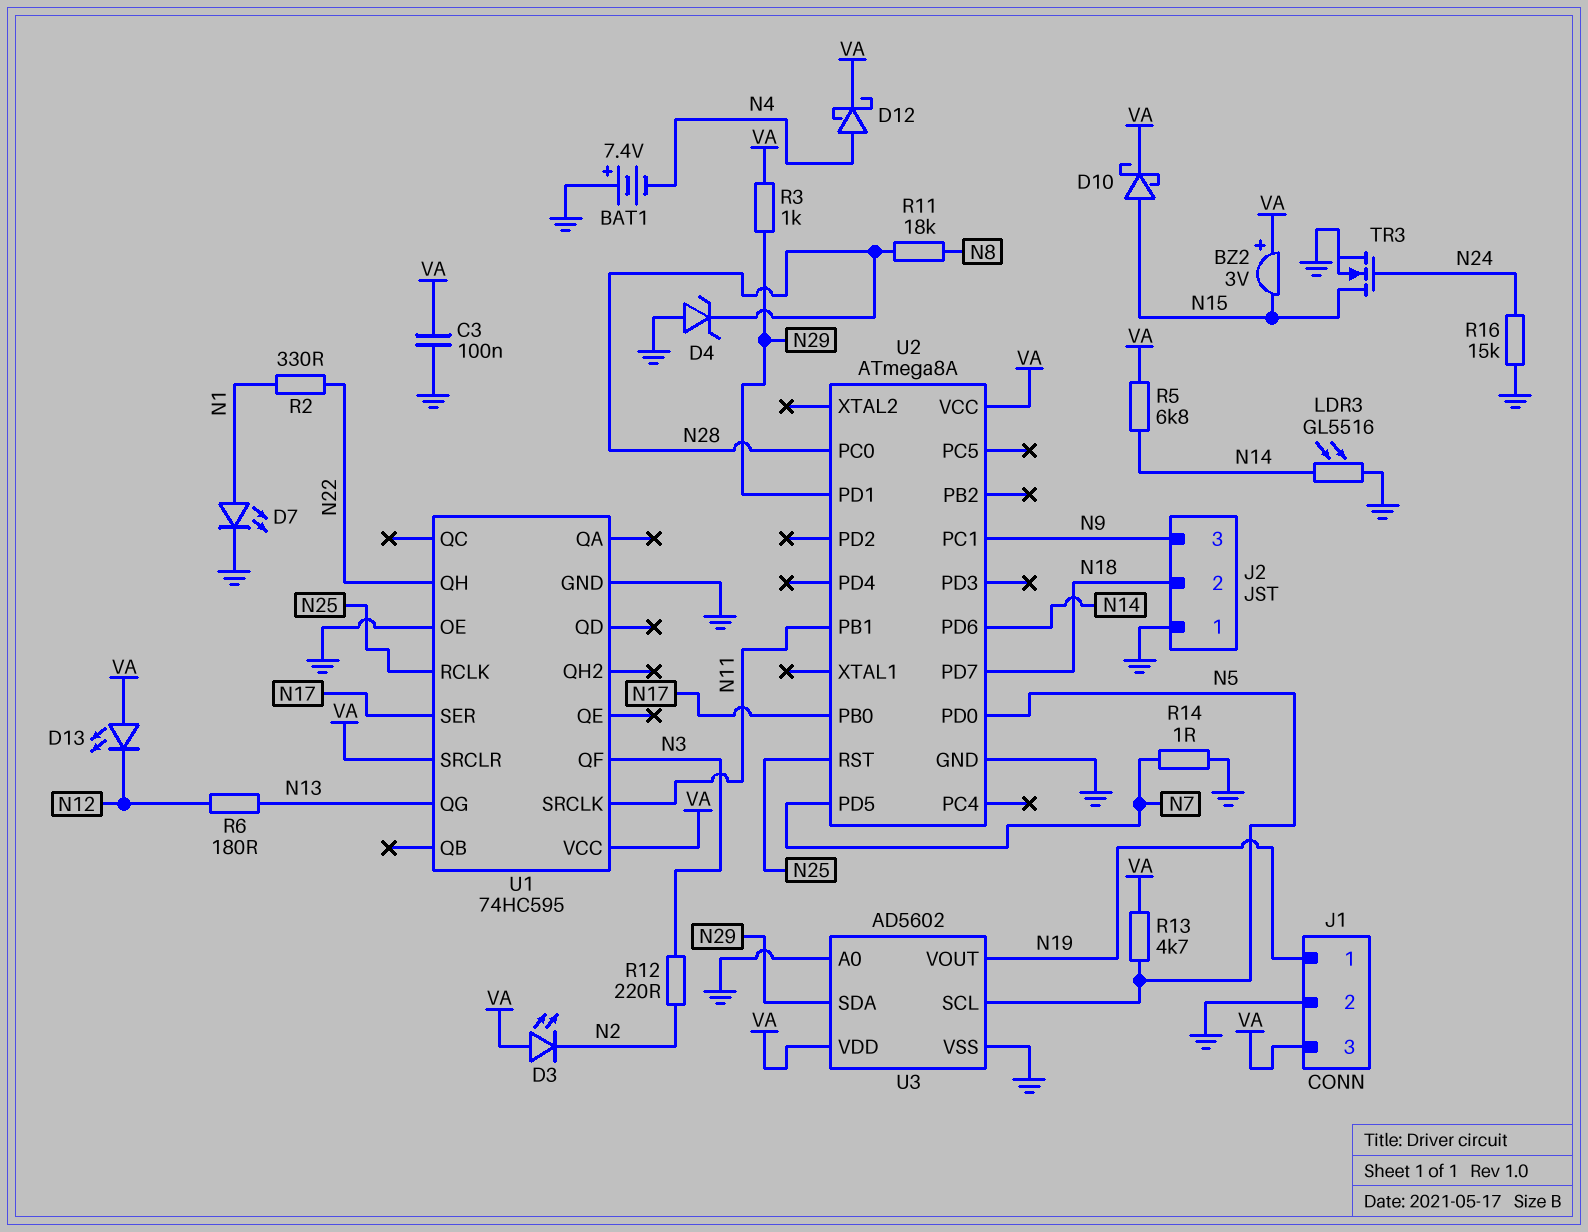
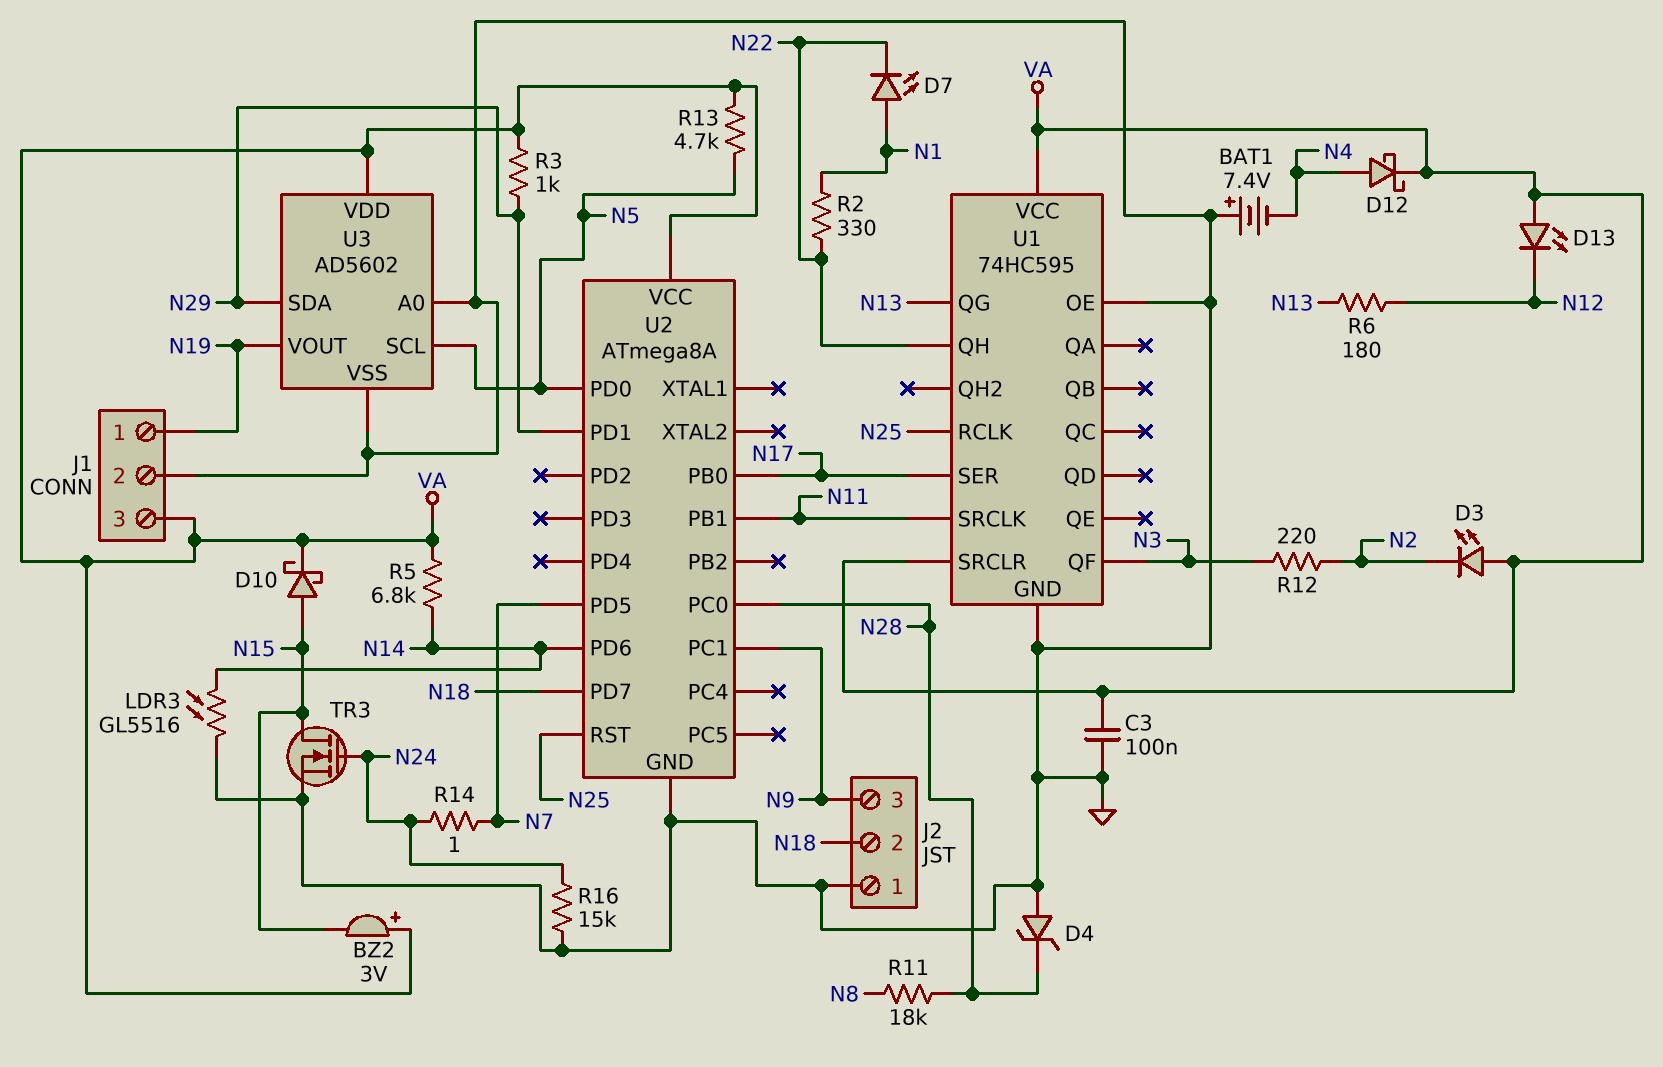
D7: LED (A N1, K GND) -> LED (A N1, K N22)
R14: 1 (GND, N7) -> 1 (N7, N24)

